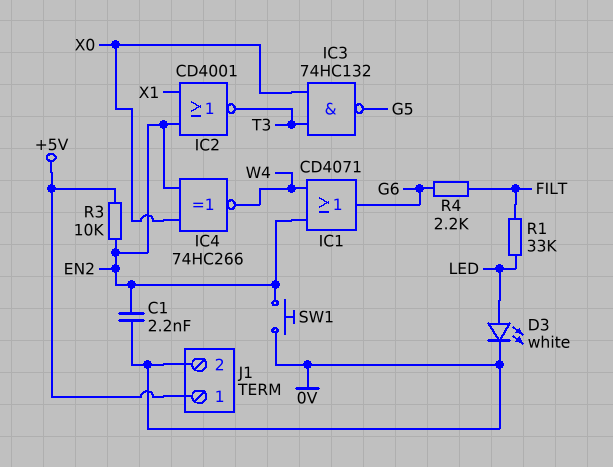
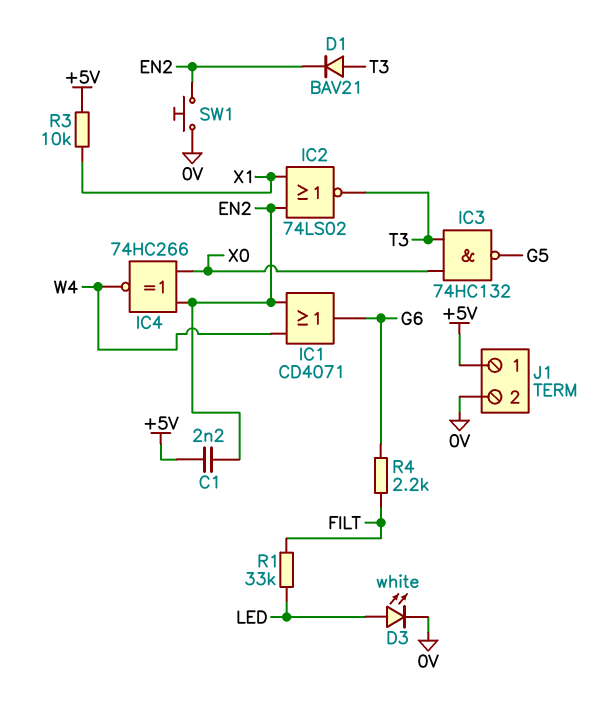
C1: 2.2nF (0V, EN2) -> 2.2nF (+5V, EN2)
D1: none -> diode BAV21 (A T3, K EN2)
IC2: NOR CD4001 (in EN2, in X1, out T3) -> NOR 74LS02 (in EN2, in X1, out T3)
R3: 10k (+5V, EN2) -> 10k (+5V, X1)

